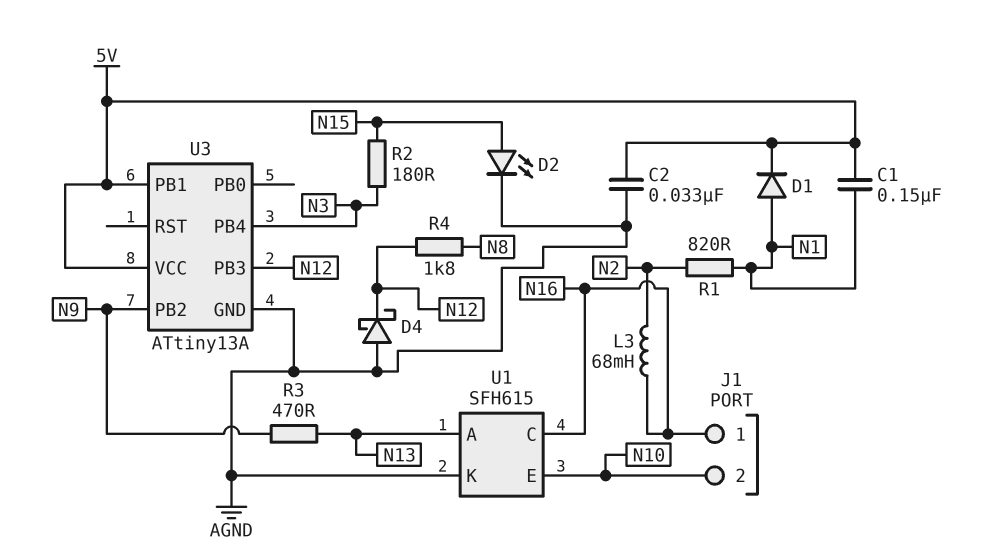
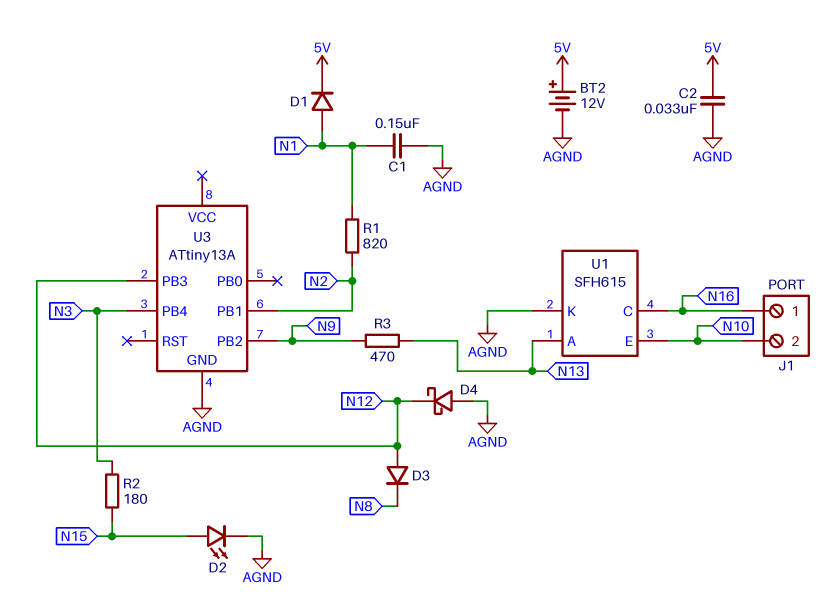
BT2: none -> 12V (plus 5V, minus AGND)
C1: 150nF (5V, N1) -> 150nF (AGND, N1)
D3: none -> diode (A N12, K N8)
L3: 68mH (N2, N16) -> none
R4: 1.8k (N8, N12) -> none
U3 pin PB1: 5V -> N2
U3 pin VCC: 5V -> none

